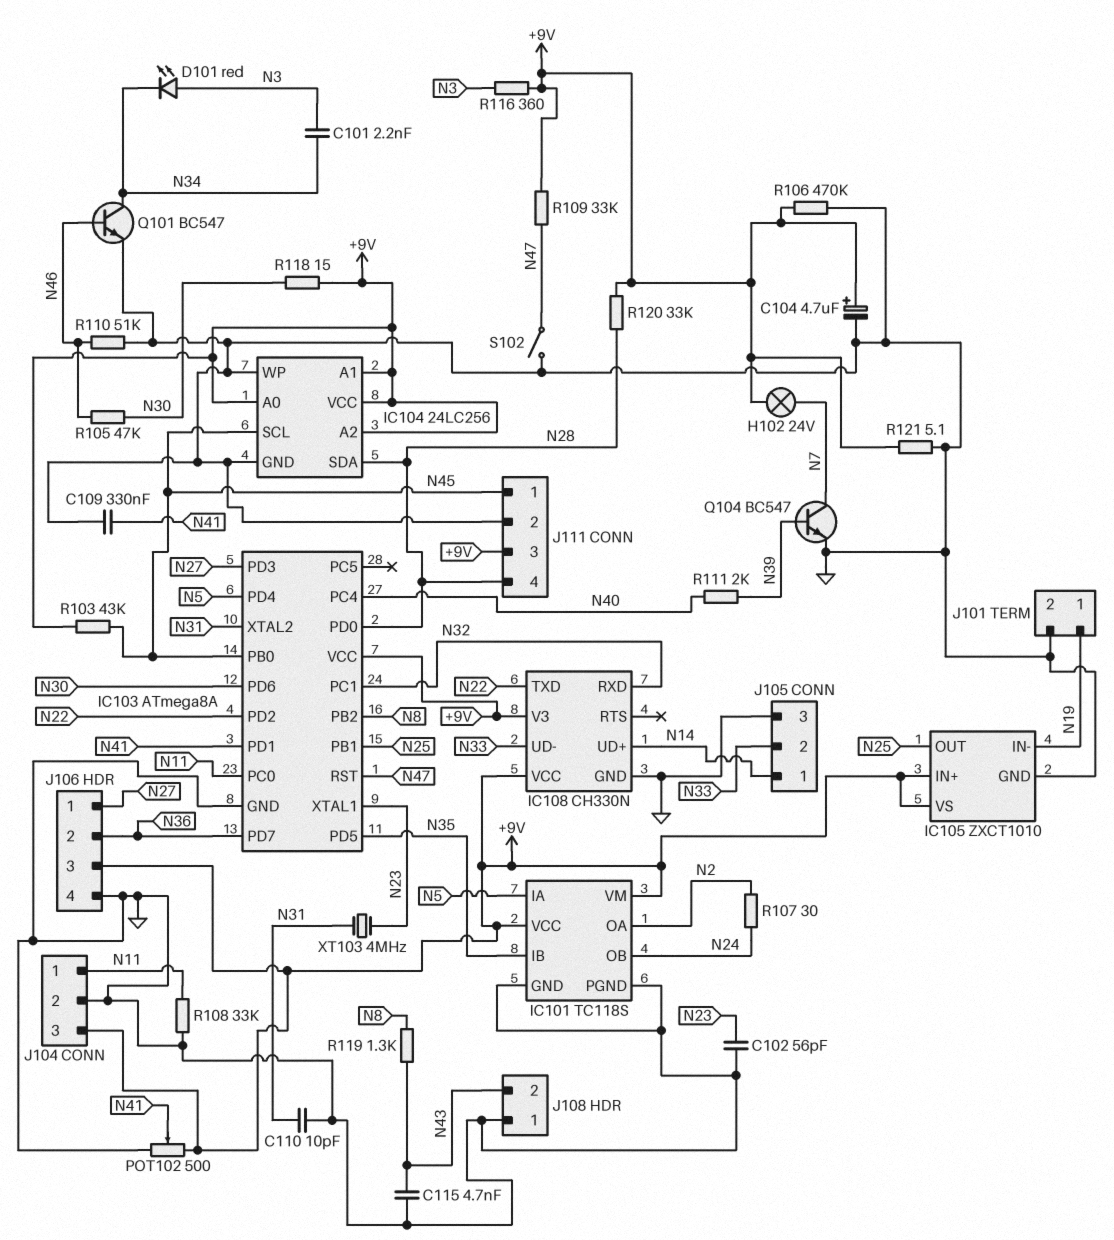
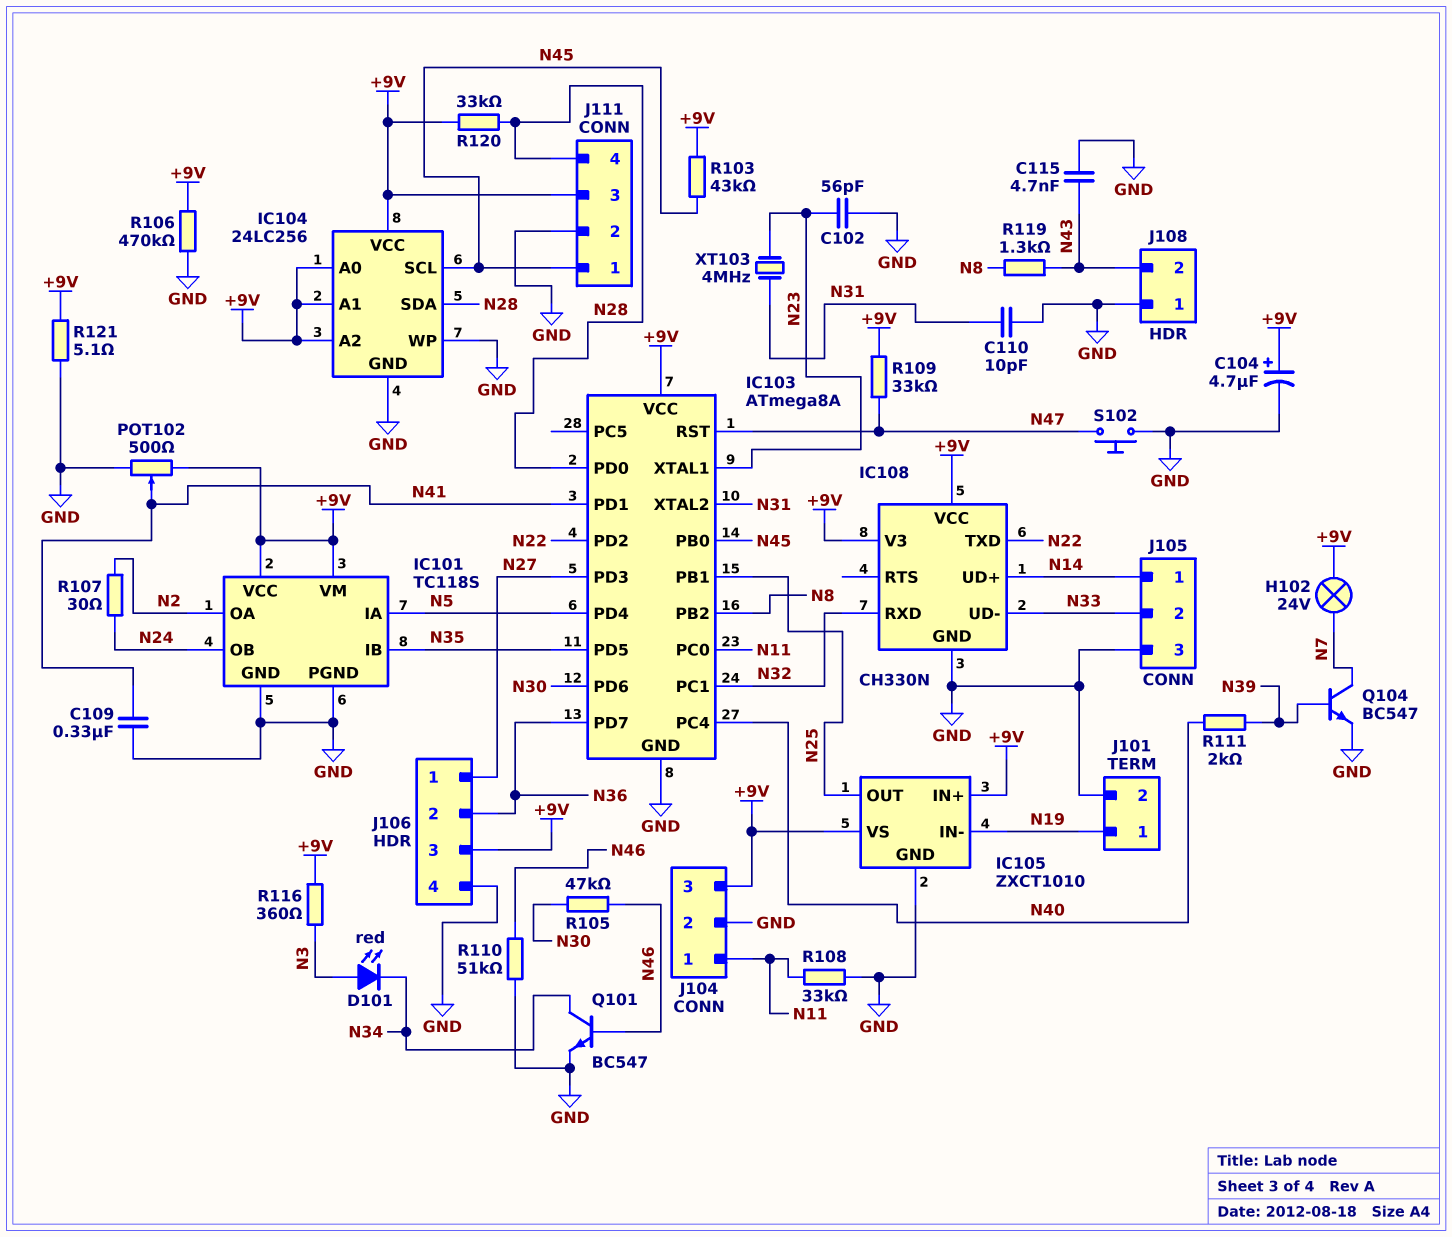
C101: 2.2nF (N3, N34) -> none
R118: 15 (+9V, N30) -> none
S102: switch (GND, N47) -> button (GND, N47)

